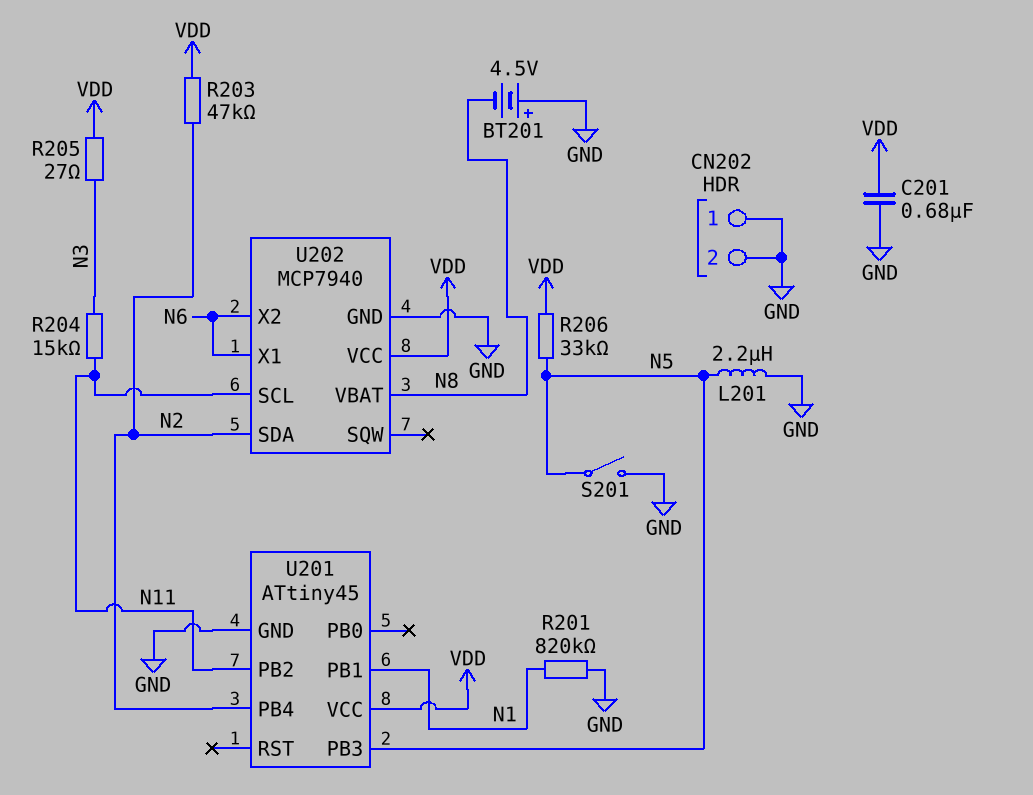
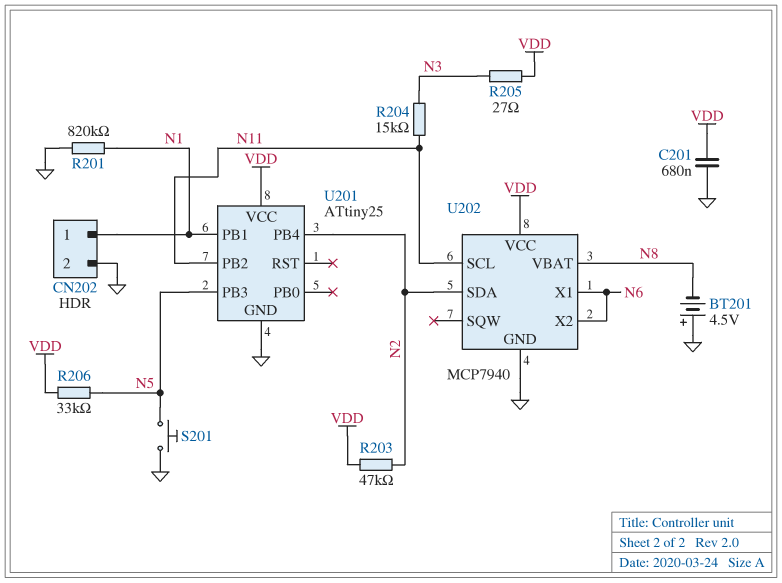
CN202 pin 1: GND -> N1
L201: 2.2uH (GND, N5) -> none
S201: switch (GND, N5) -> button (GND, N5)
U201: ATtiny45 -> ATtiny25

